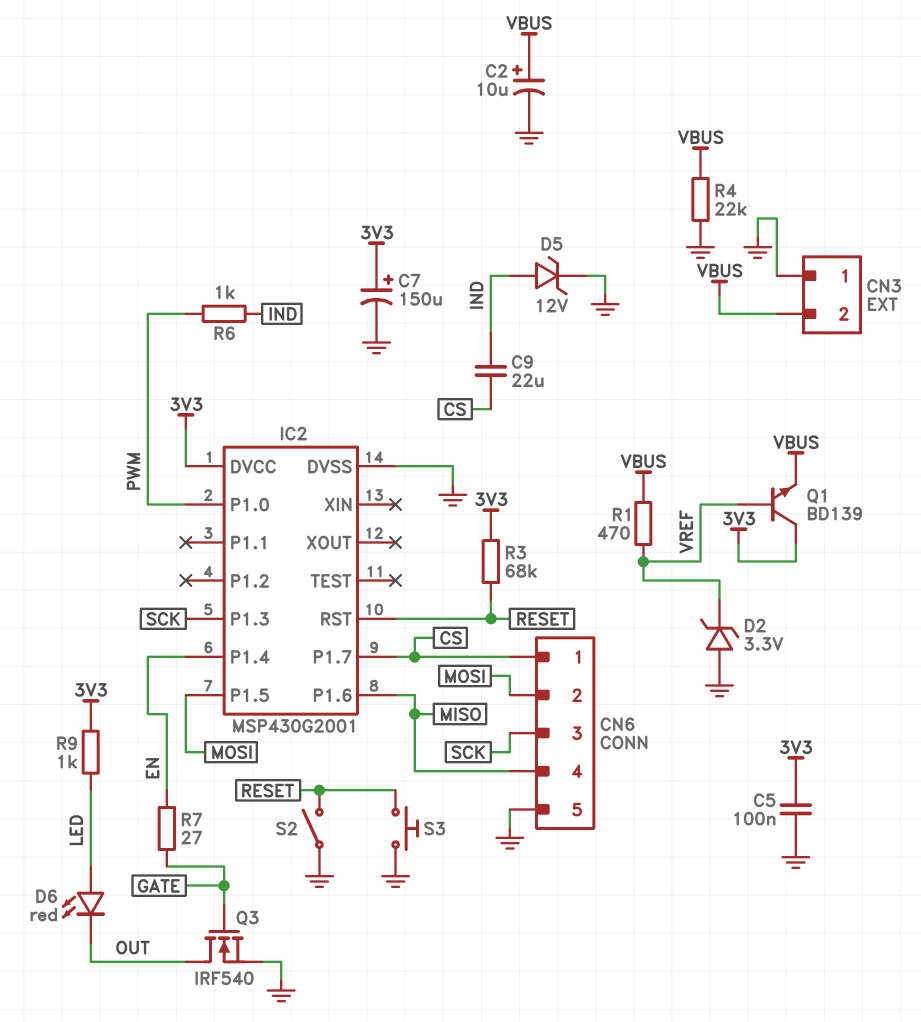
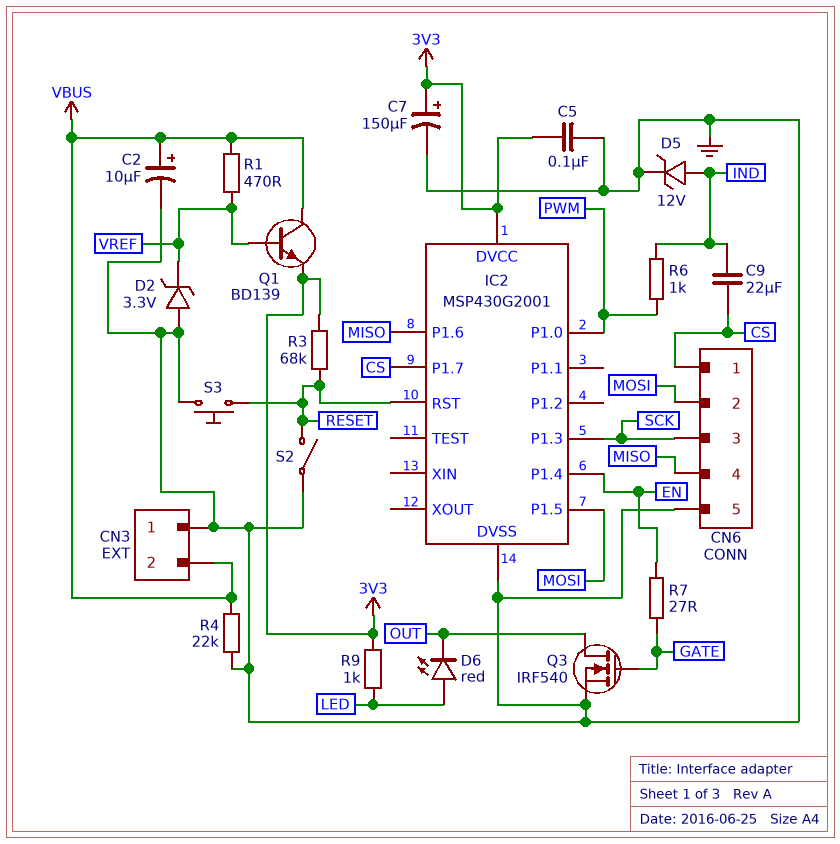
Q1: NPN BD139 (B VREF, C 3V3, E VBUS) -> NPN BD139 (B VREF, C VBUS, E 3V3)

